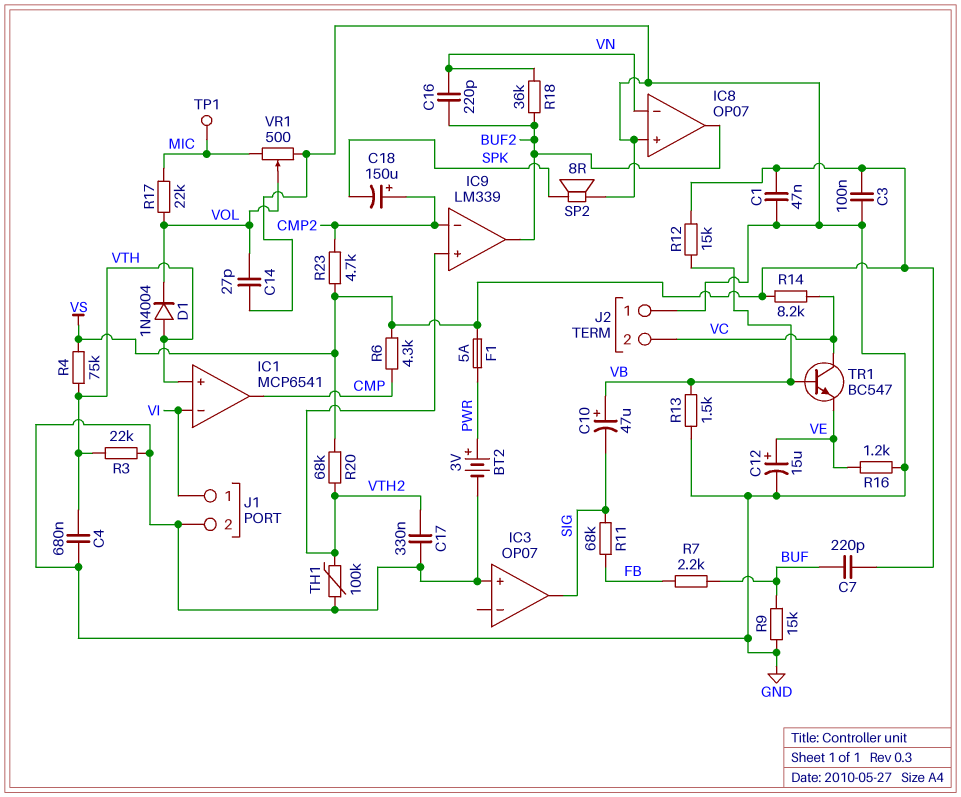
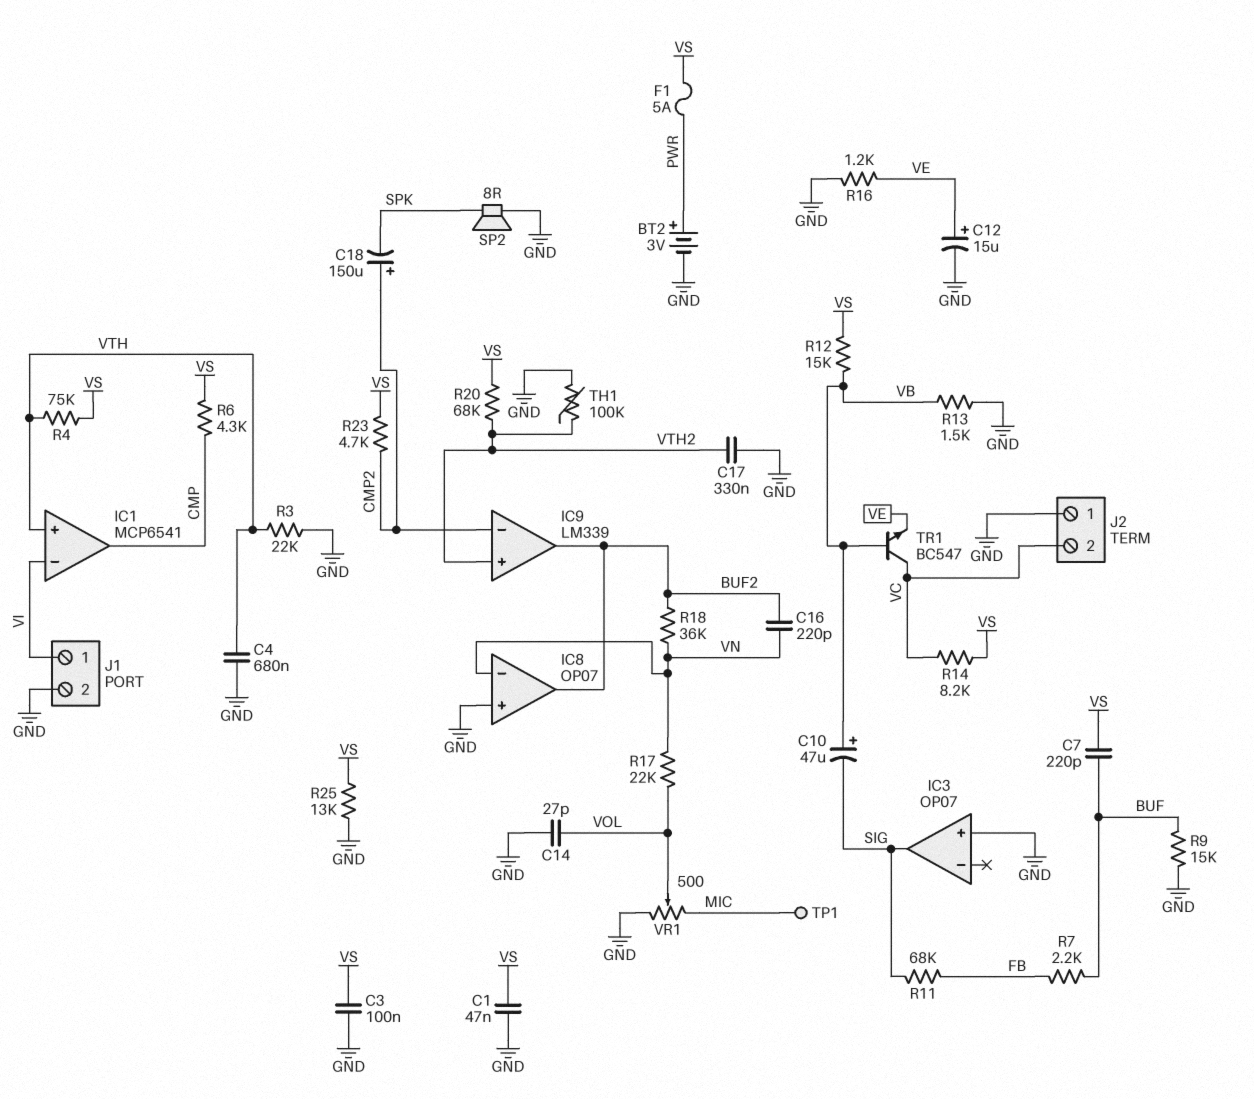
D1: diode 1N4004 (A VTH, K VOL) -> none
R17: 22k (MIC, VOL) -> 22k (VN, VOL)
R25: none -> 13k (GND, VS)

